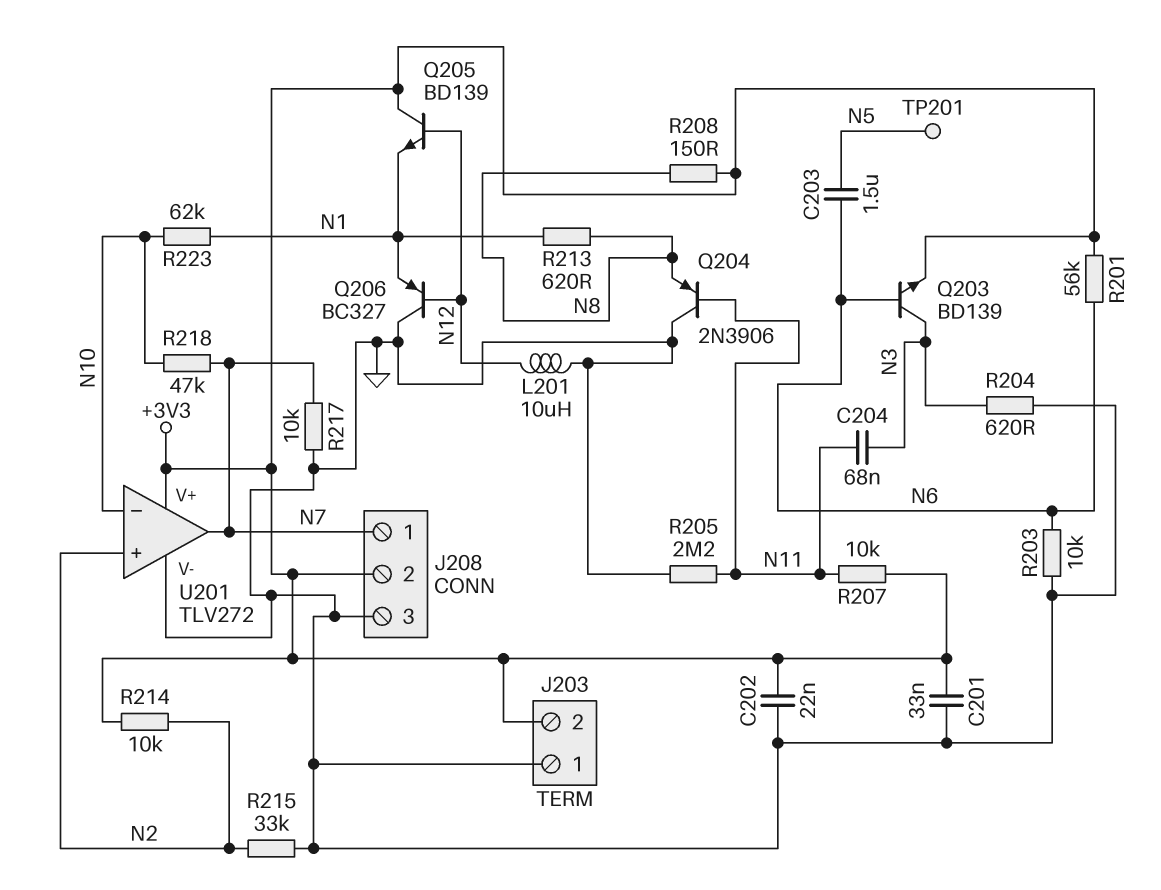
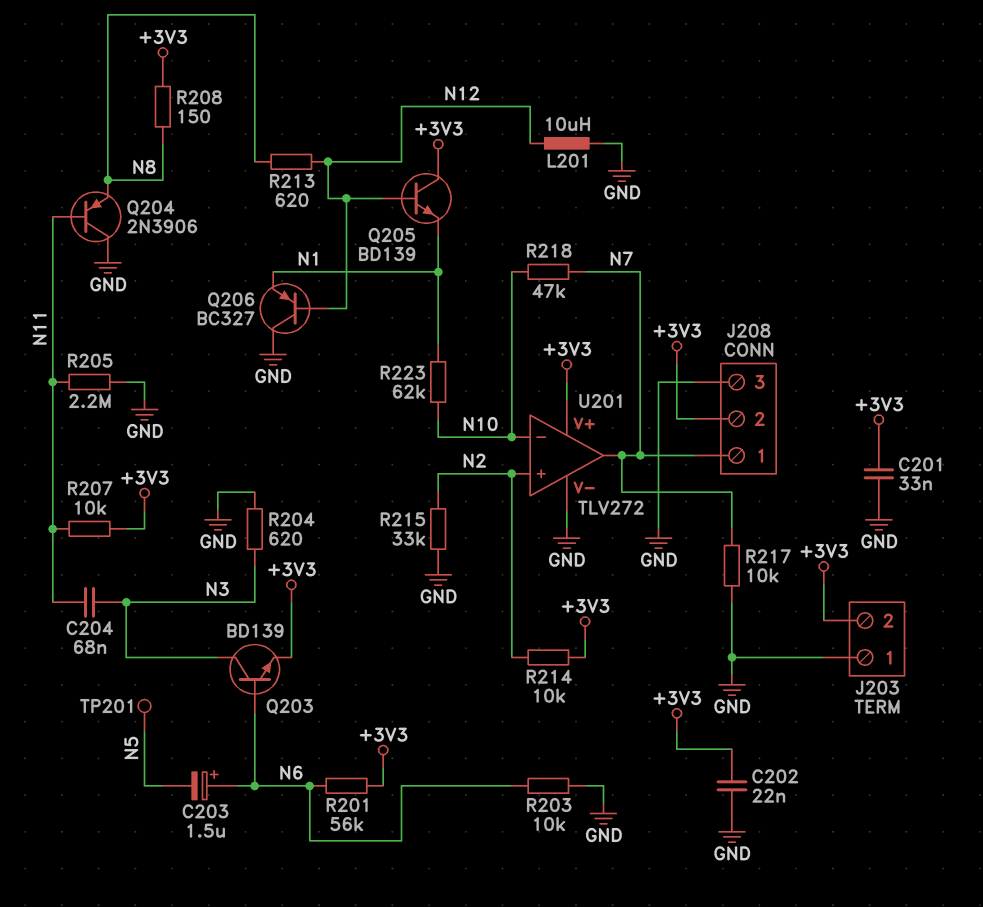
C203: 1.5uF (N5, N6) -> 1.5uF (plus N6, minus N5)
R213: 620 (N1, N8) -> 620 (N8, N12)

